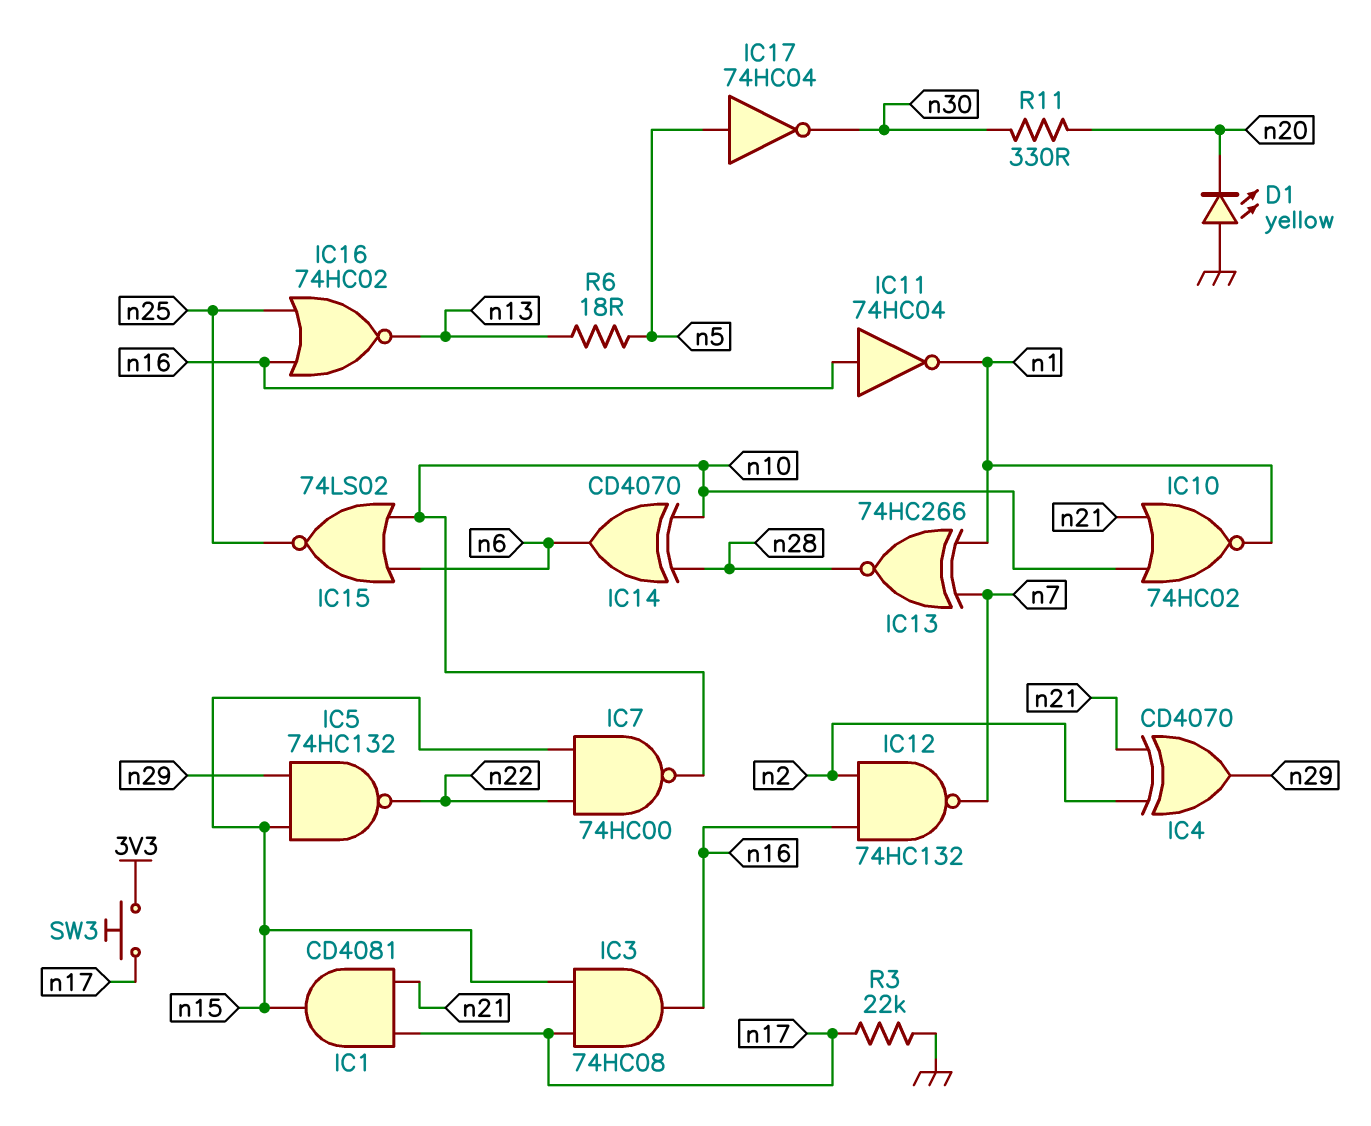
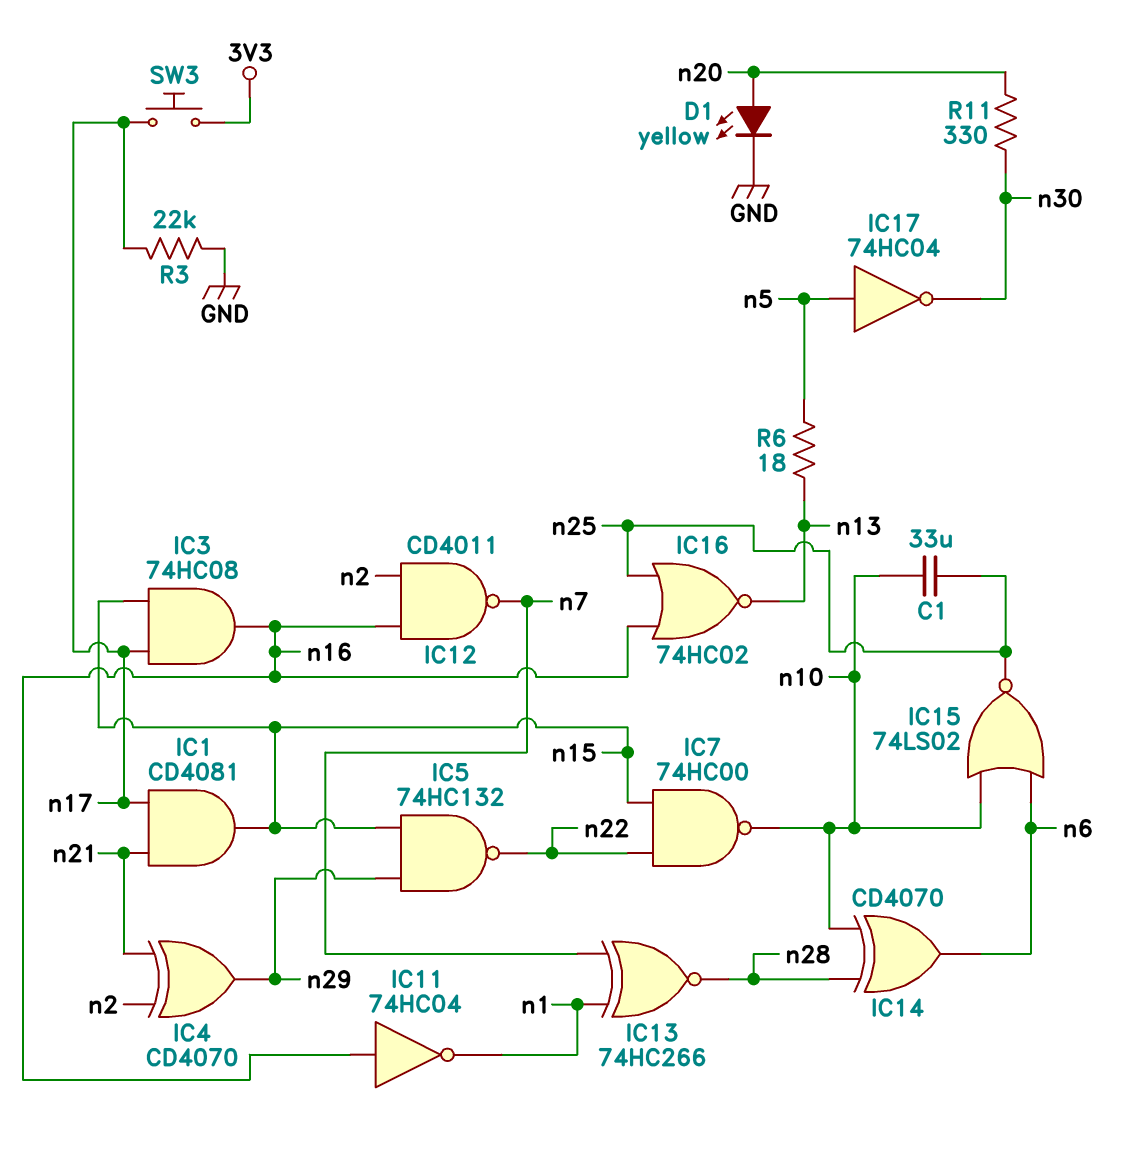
C1: none -> 33uF (n10, n25)
D1: LED yellow (A GND, K n20) -> LED yellow (A n20, K GND)
IC10: NOR 74HC02 (in n10, in n21, out n1) -> none
IC12: NAND 74HC132 (in n2, in n16, out n7) -> NAND CD4011 (in n2, in n16, out n7)

